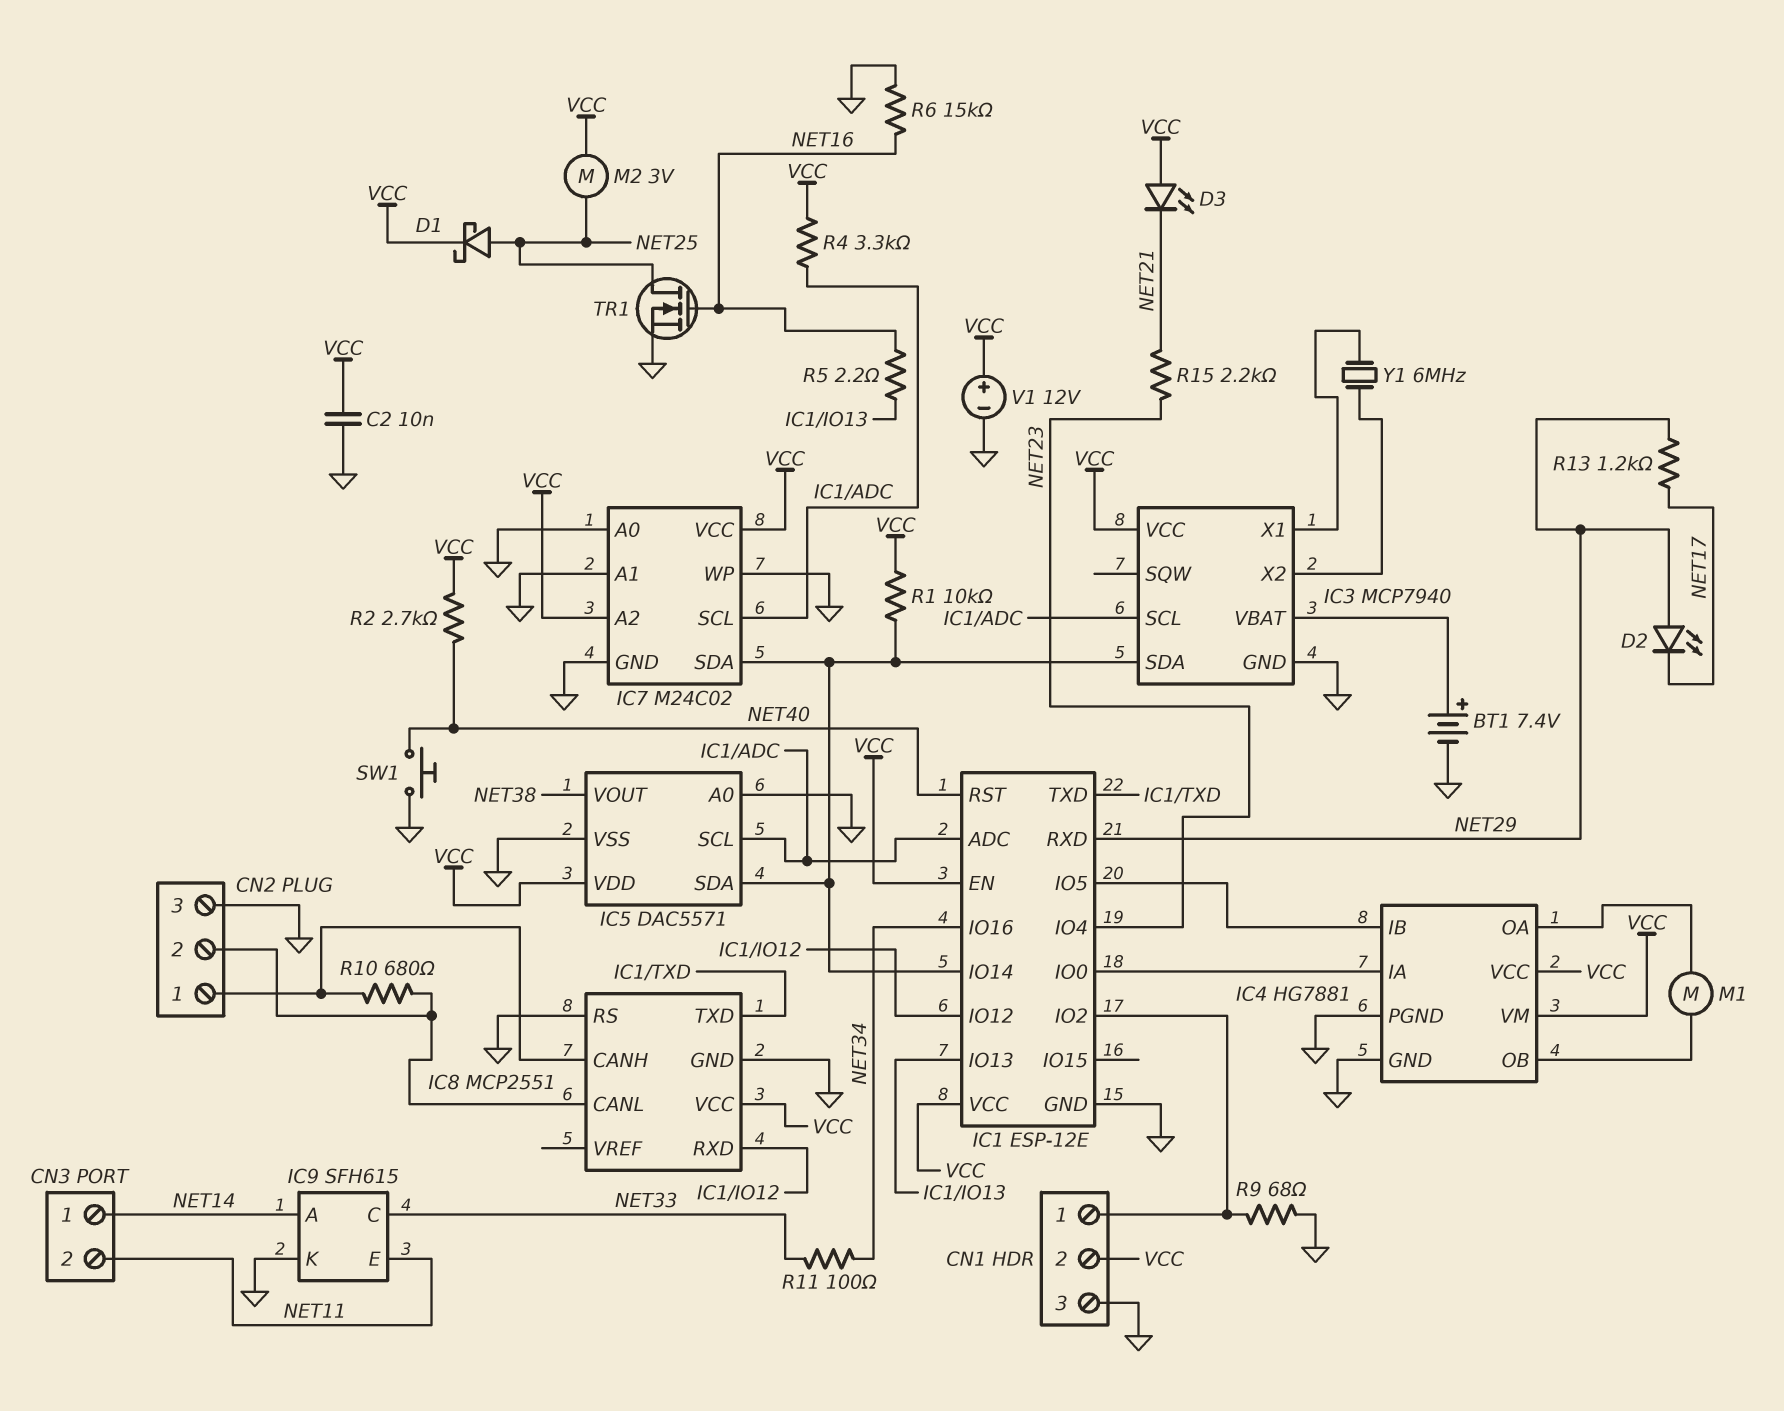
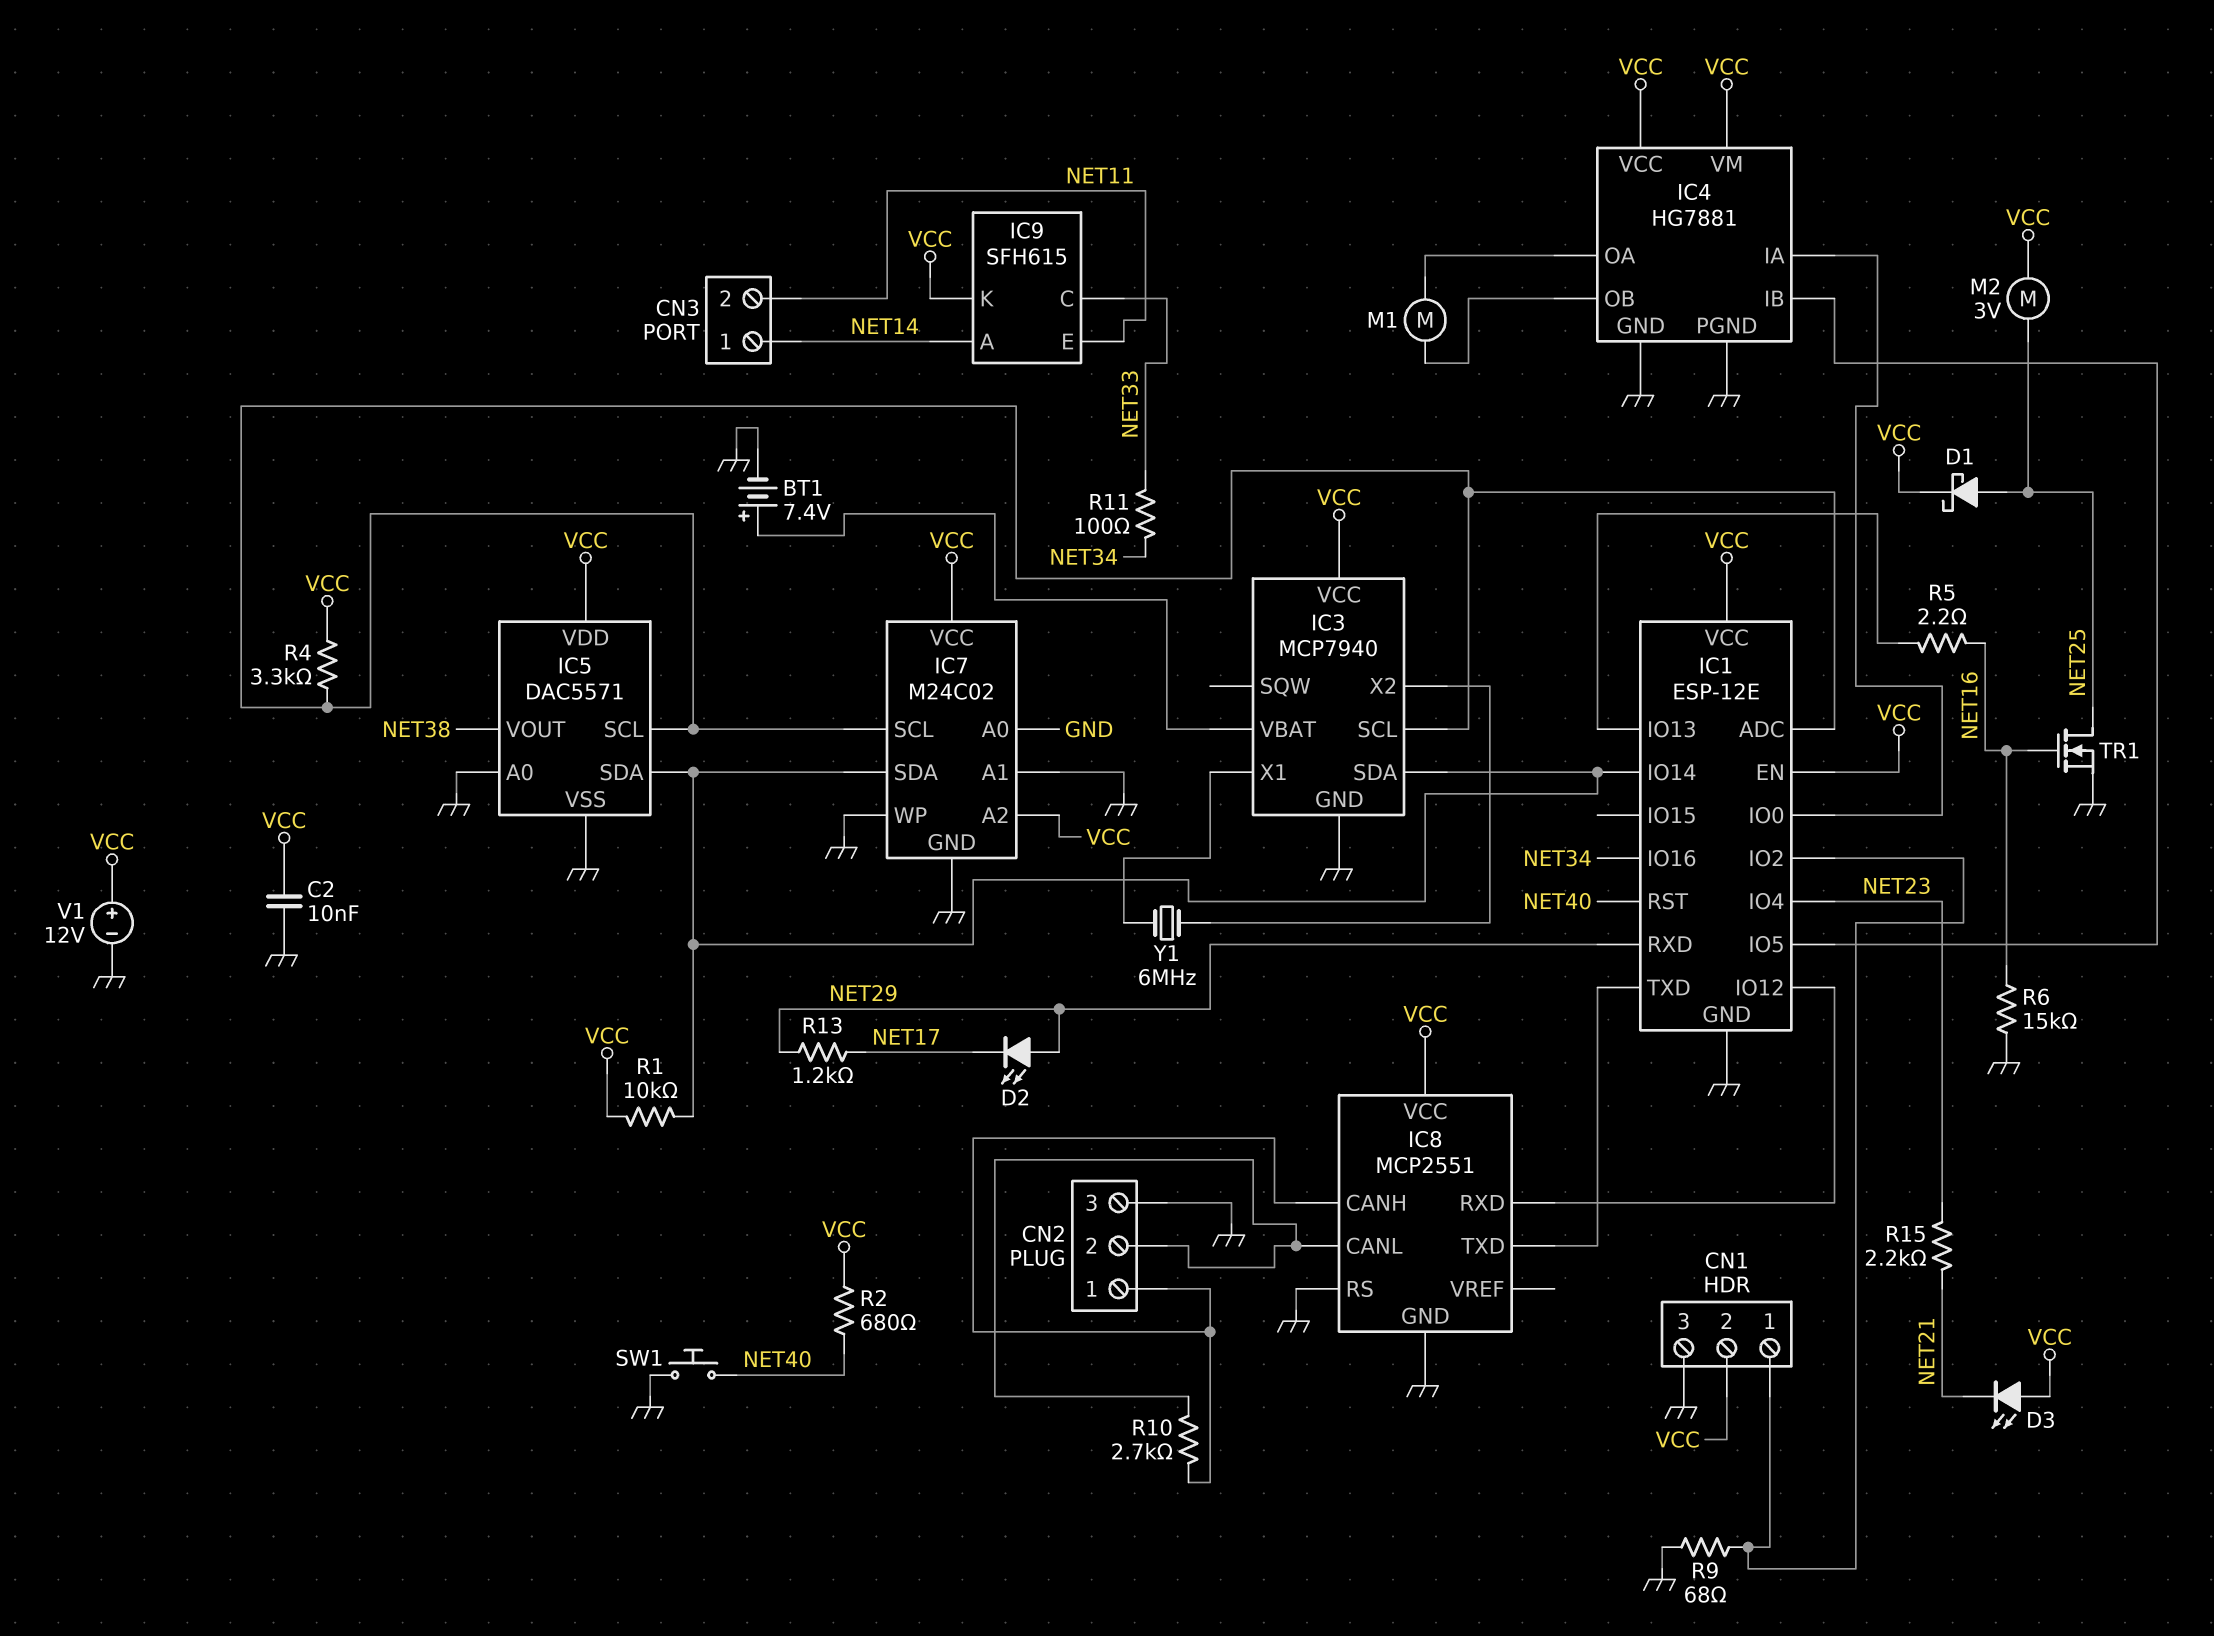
IC9 pin K: GND -> VCC
R2: 2.7k (NET40, VCC) -> 680 (NET40, VCC)
R10: 680 (CN2/1, CN2/2) -> 2.7k (CN2/1, CN2/2)

